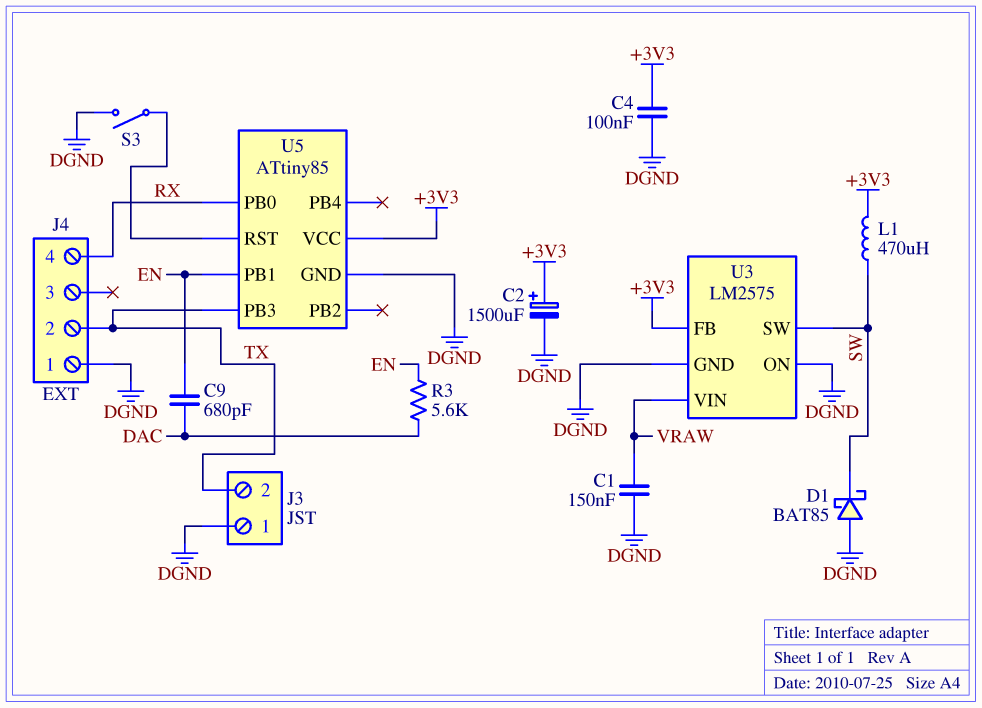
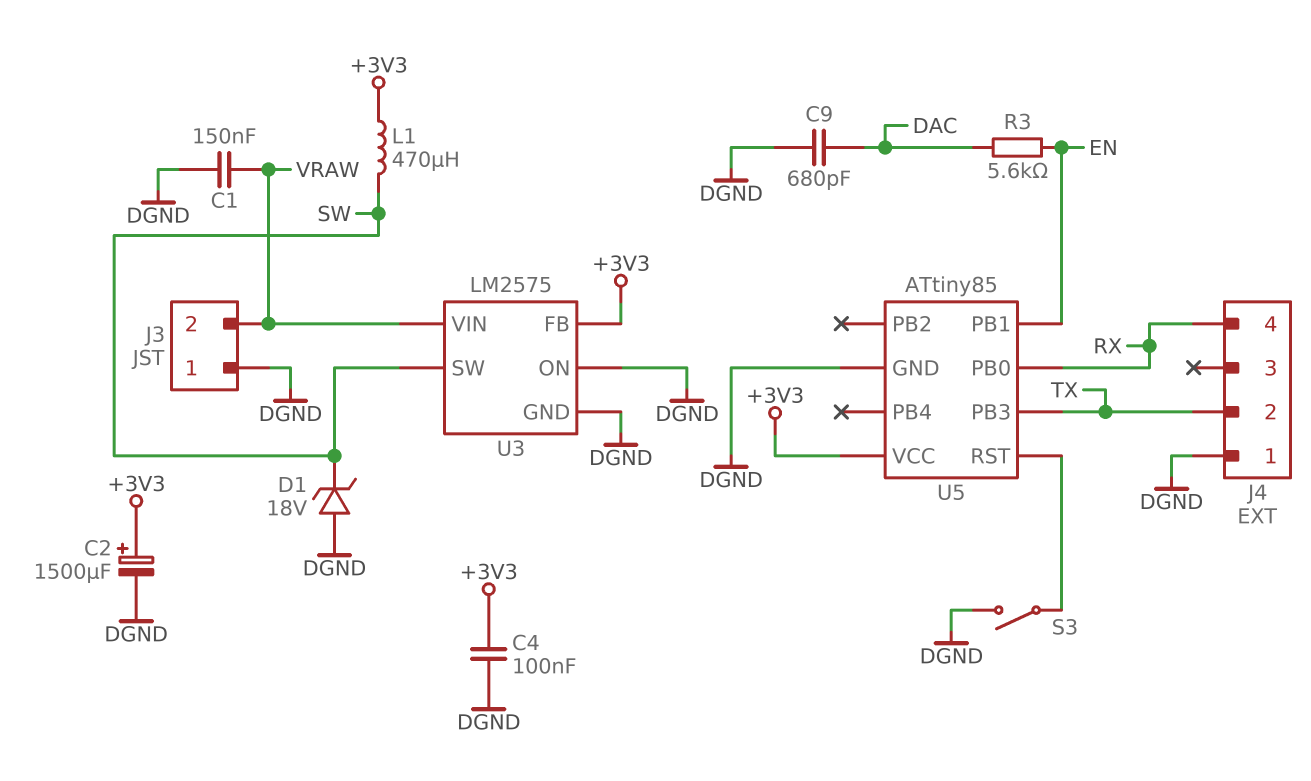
C9: 680pF (DAC, EN) -> 680pF (DAC, DGND)
D1: schottky BAT85 (A DGND, K SW) -> zener 18V (A DGND, K SW)
J3 pin 2: TX -> VRAW

